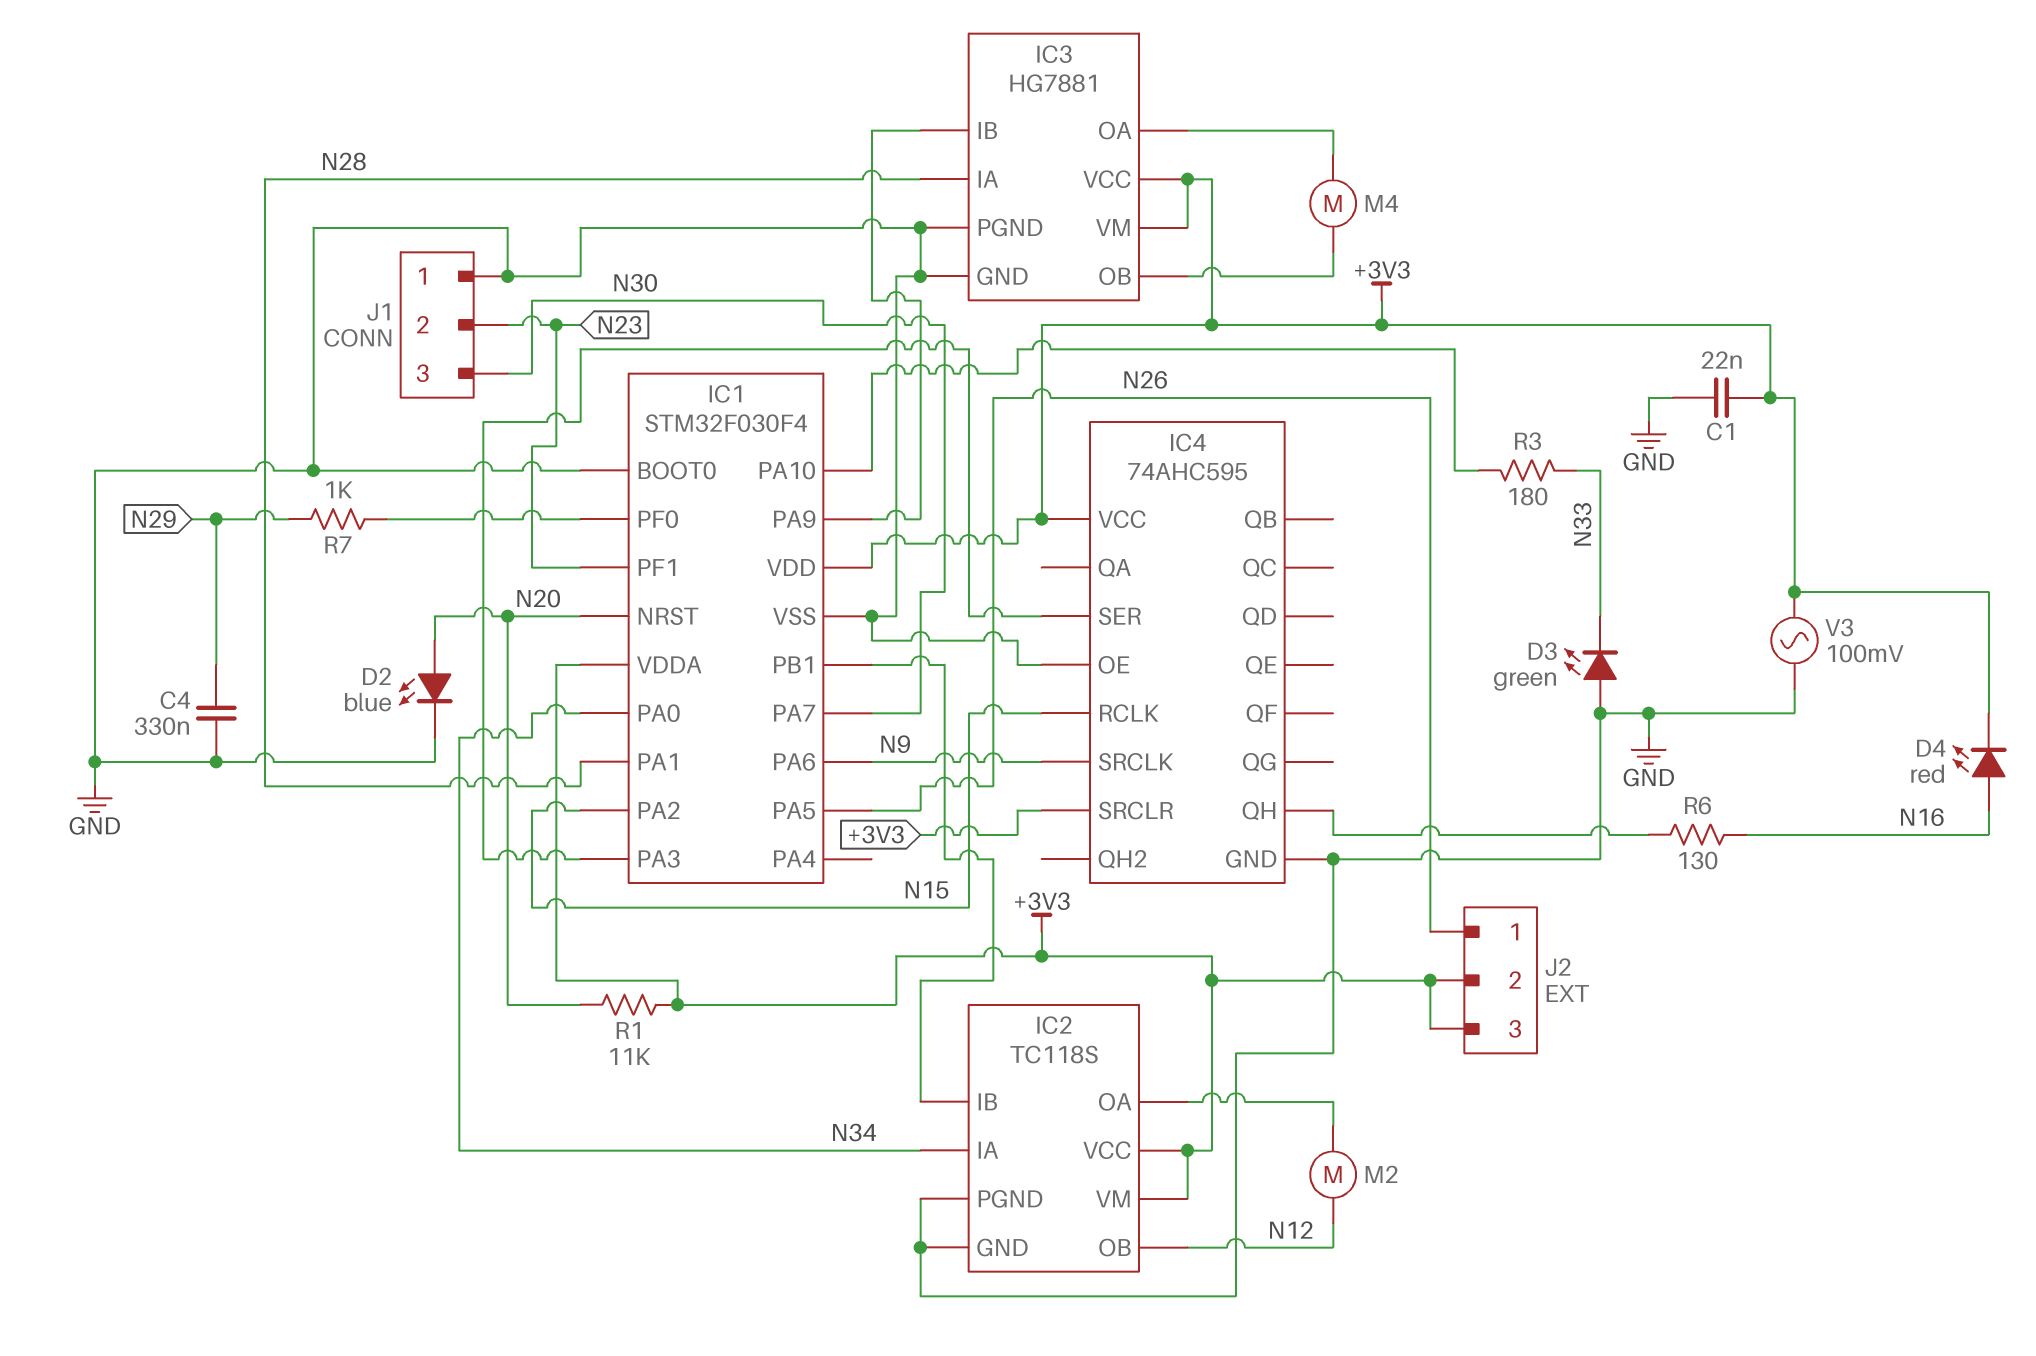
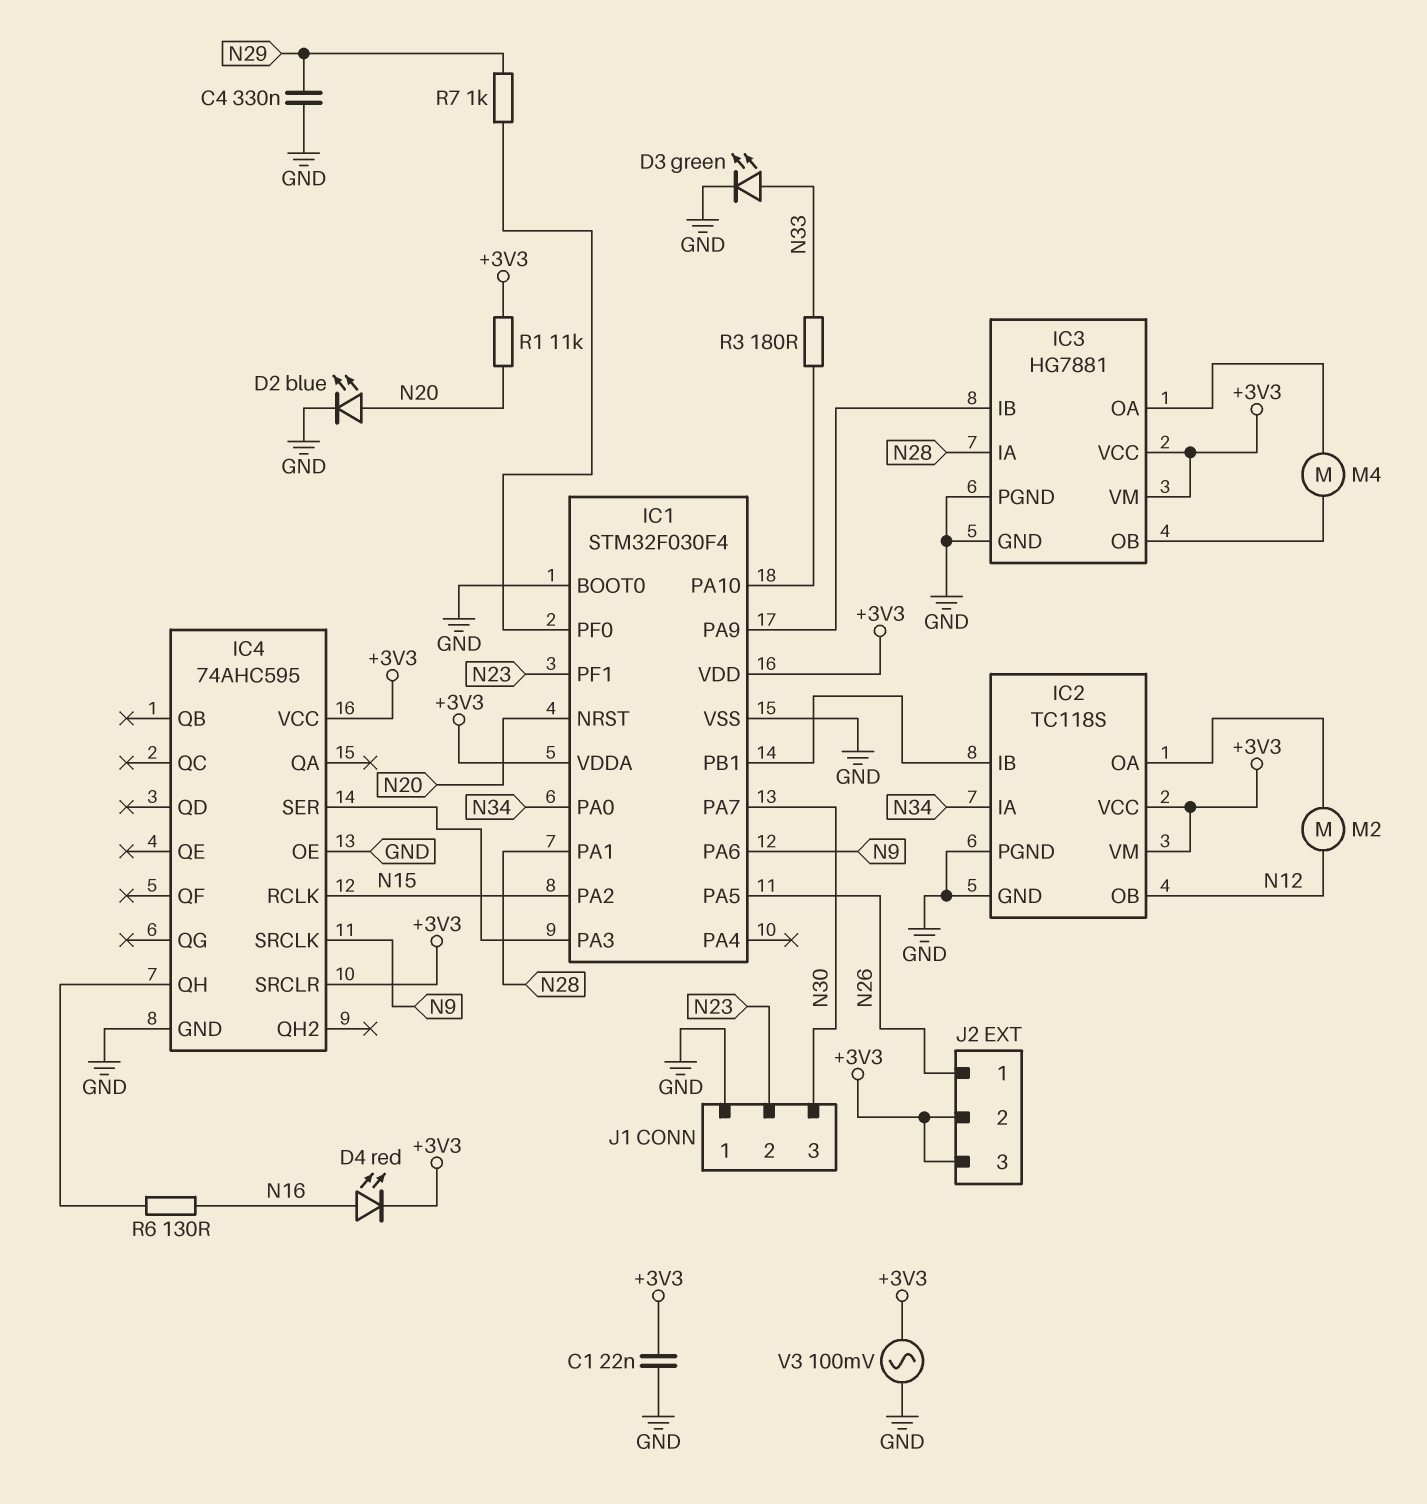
D3: LED green (A GND, K N33) -> LED green (A N33, K GND)

